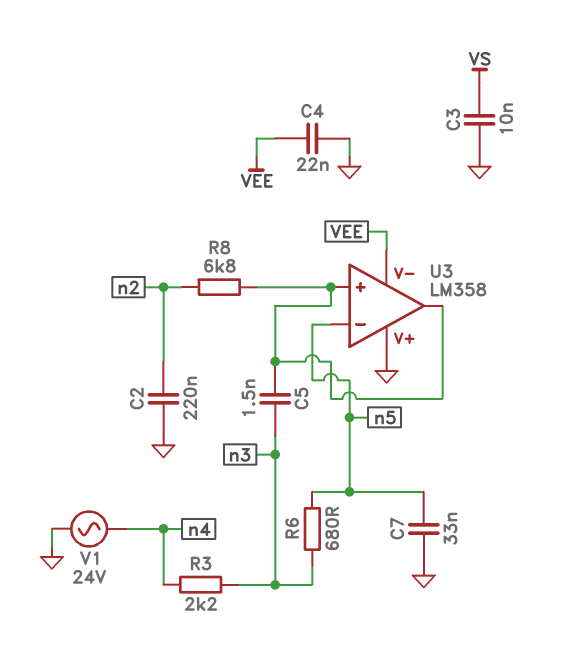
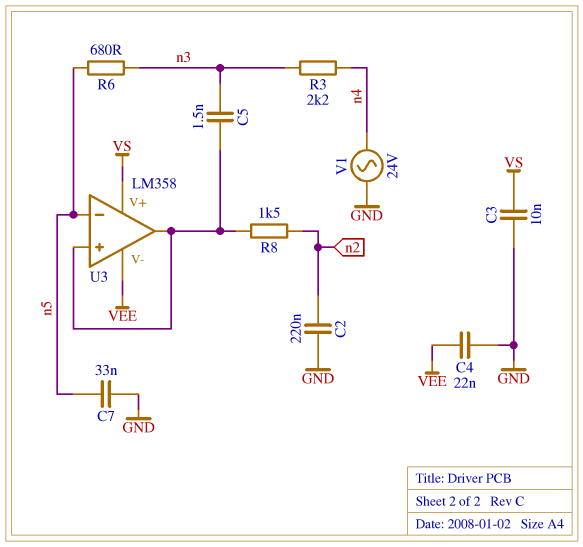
R8: 6.8k (U3/in+, n2) -> 1.5k (U3/in+, n2)
U3 pin V+: GND -> VS

